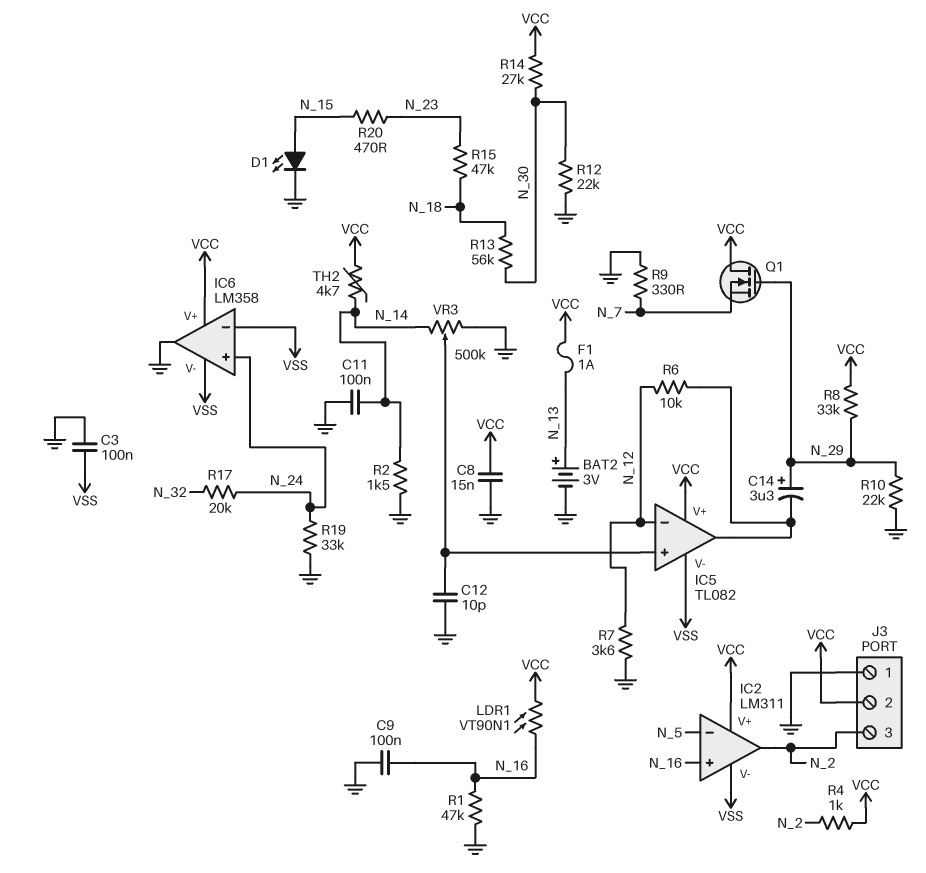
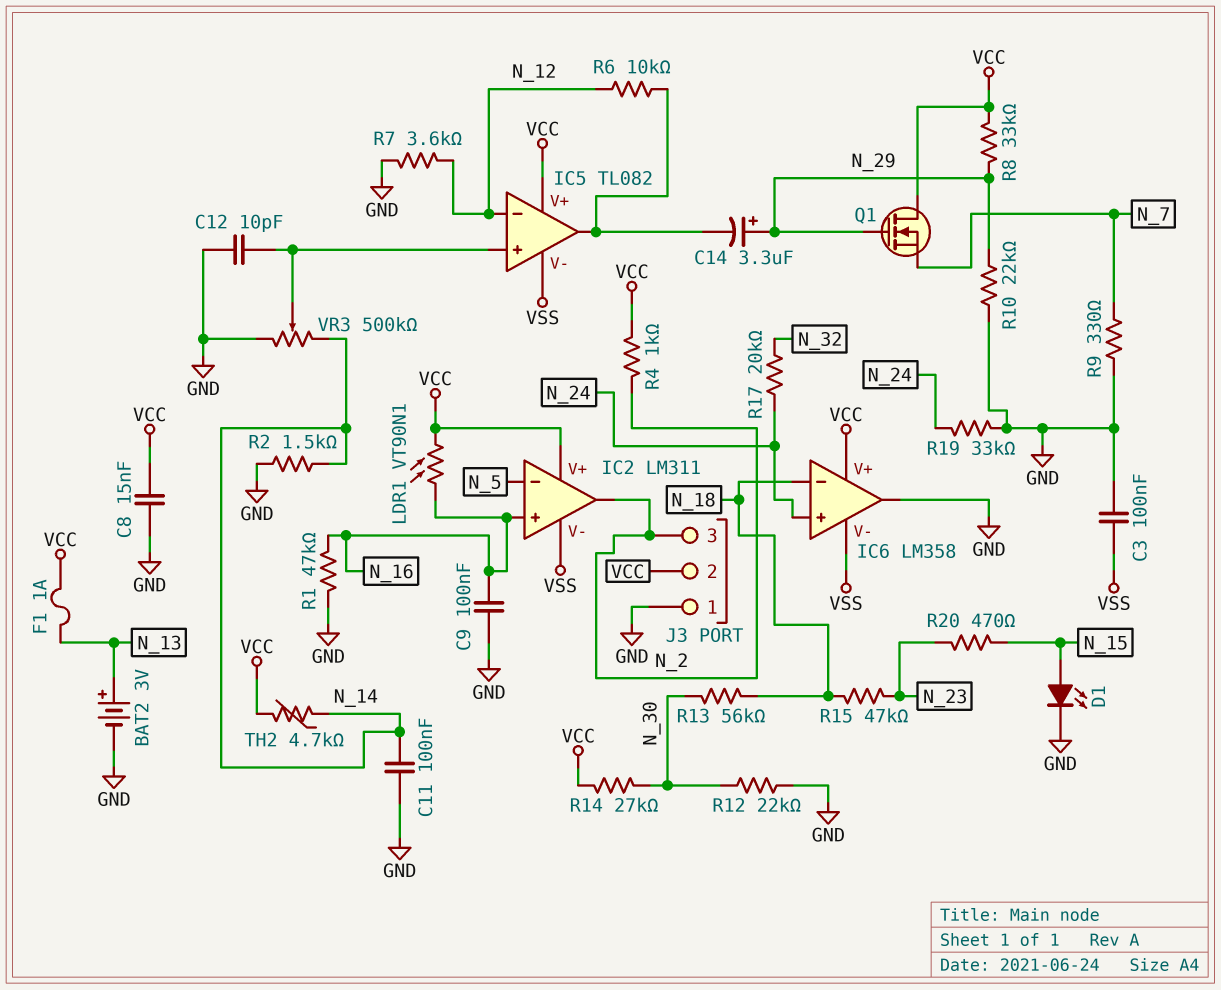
IC6 pin in-: VSS -> N_18

